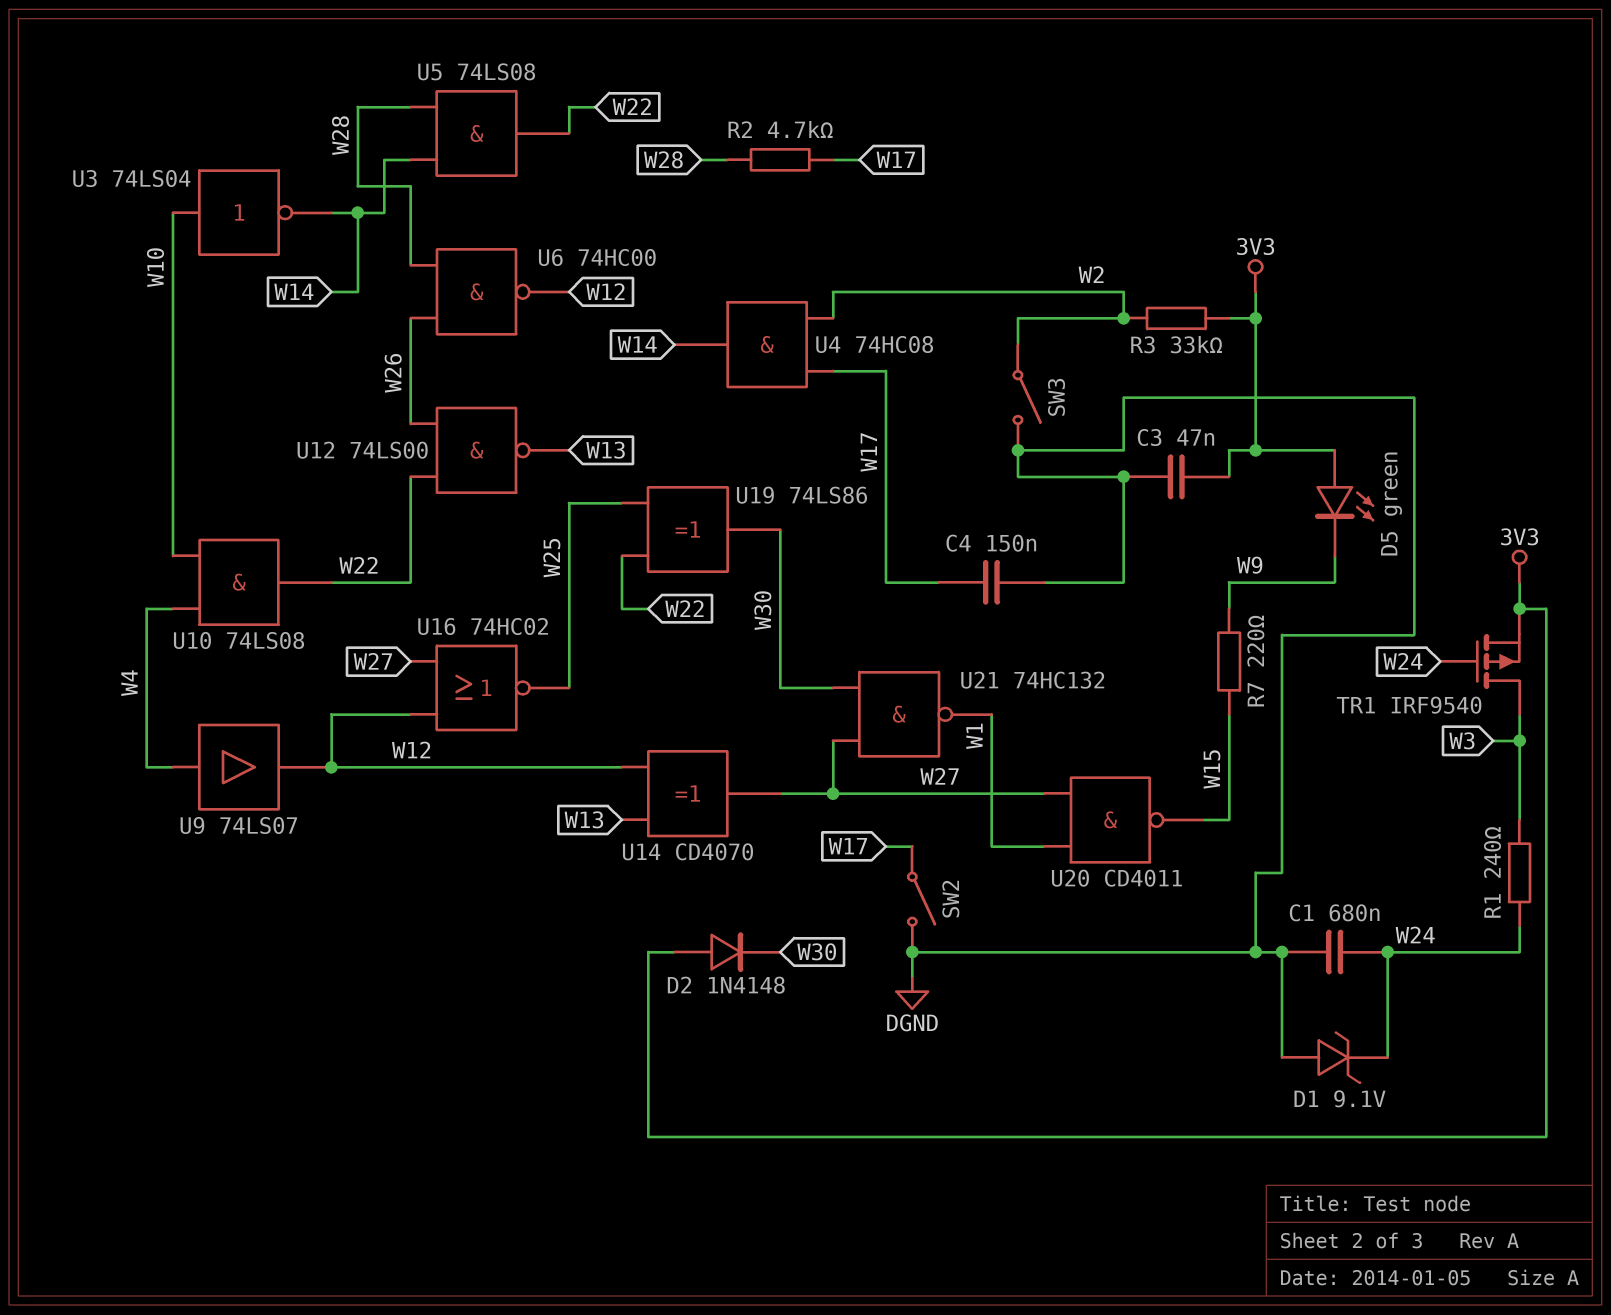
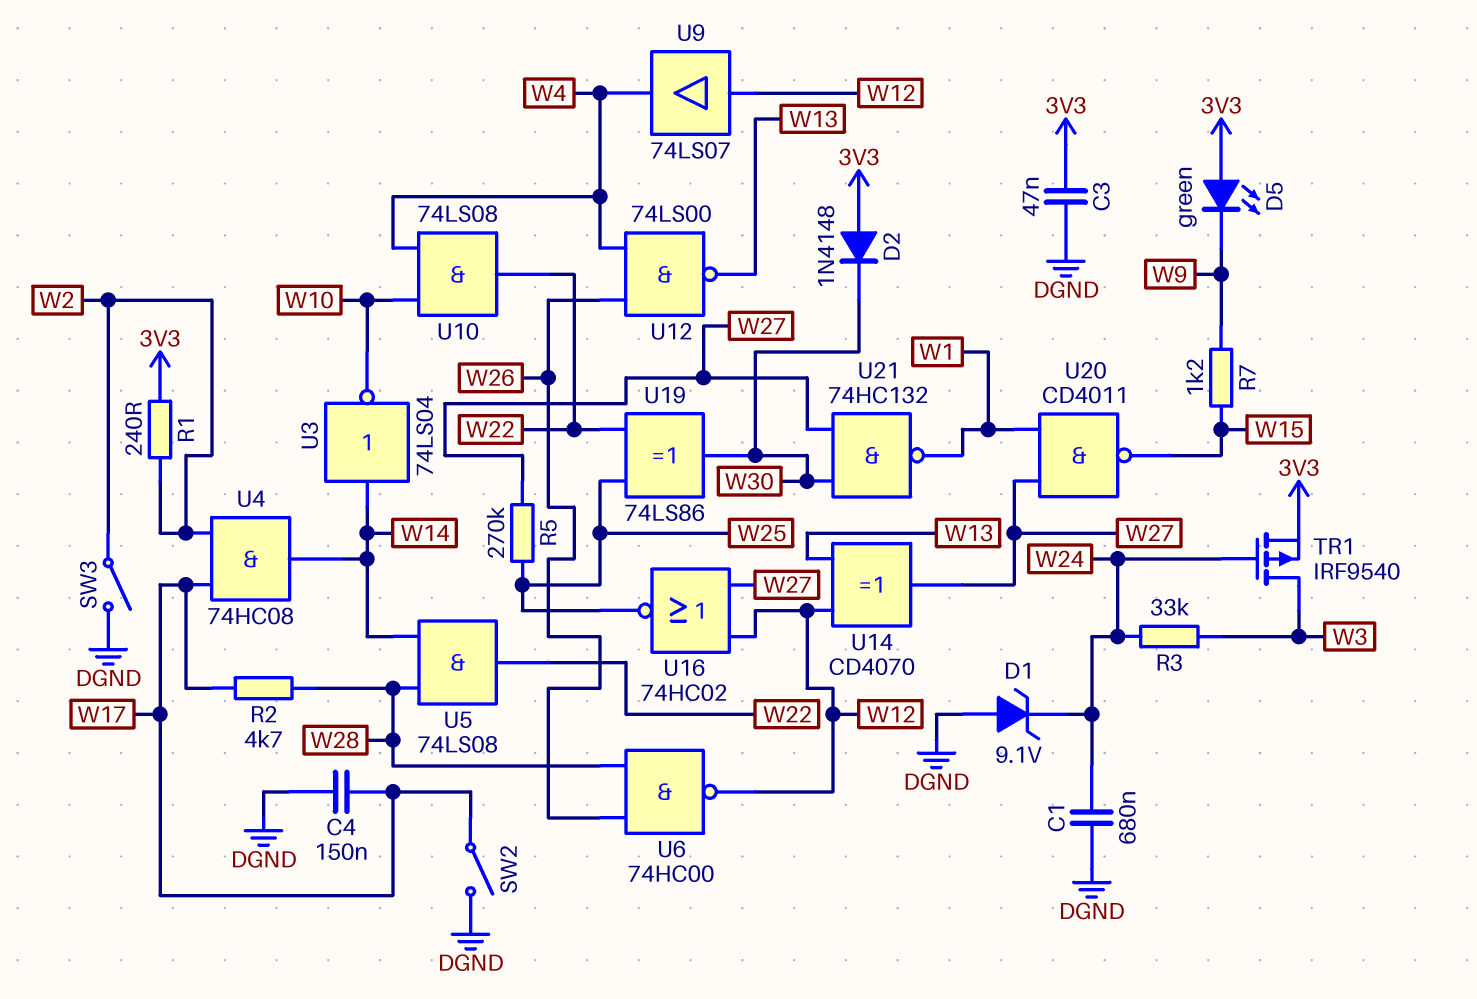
R1: 240 (W3, W24) -> 240 (3V3, W2)
R3: 33k (3V3, W2) -> 33k (W3, W24)
R5: none -> 270k (W25, W27)
R7: 220 (W9, W15) -> 1.2k (W9, W15)
U3: NOT 74LS04 (in W10, out W14) -> NOT 74LS04 (in W14, out W10)
U9: buffer 74LS07 (in W4, out W12) -> buffer 74LS07 (in W12, out W4)
U12: NAND 74LS00 (in W22, in W26, out W13) -> NAND 74LS00 (in W4, in W26, out W13)

